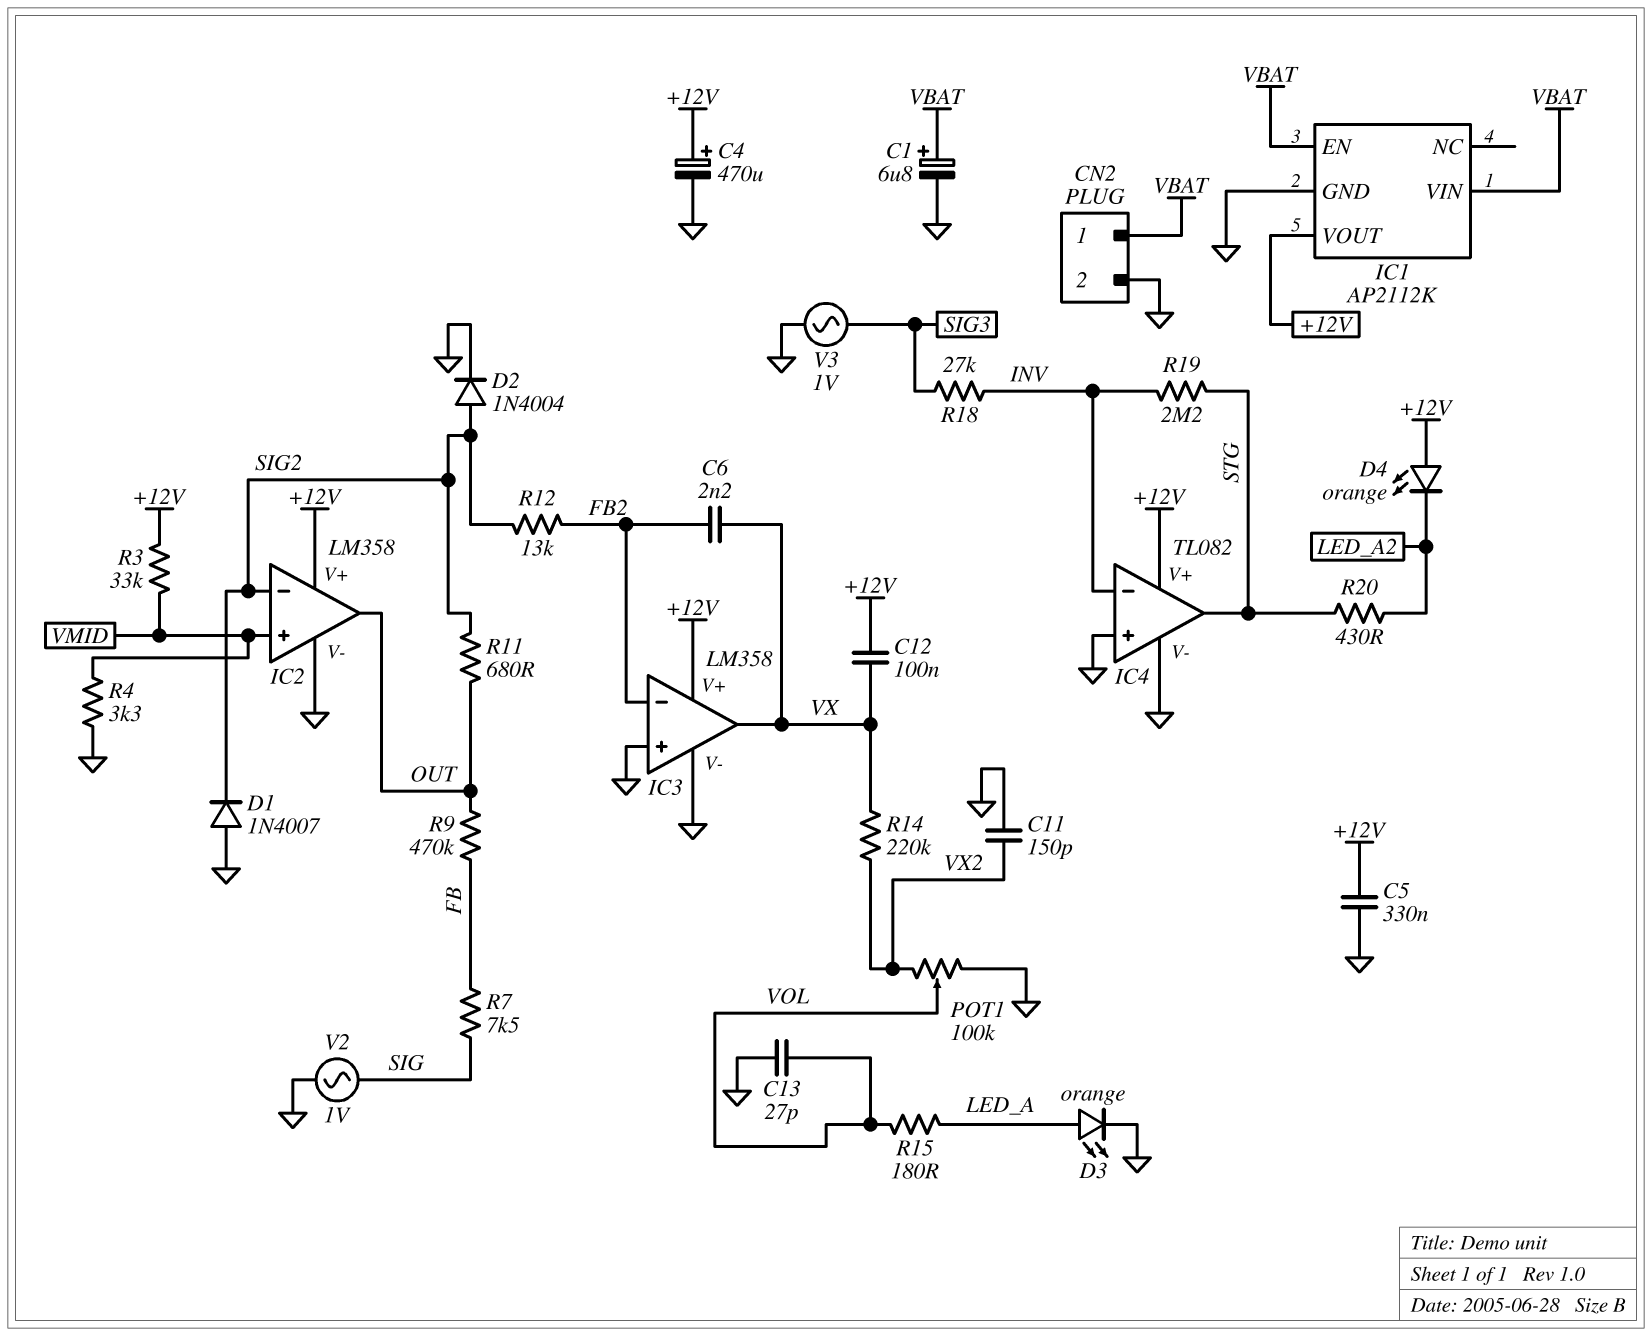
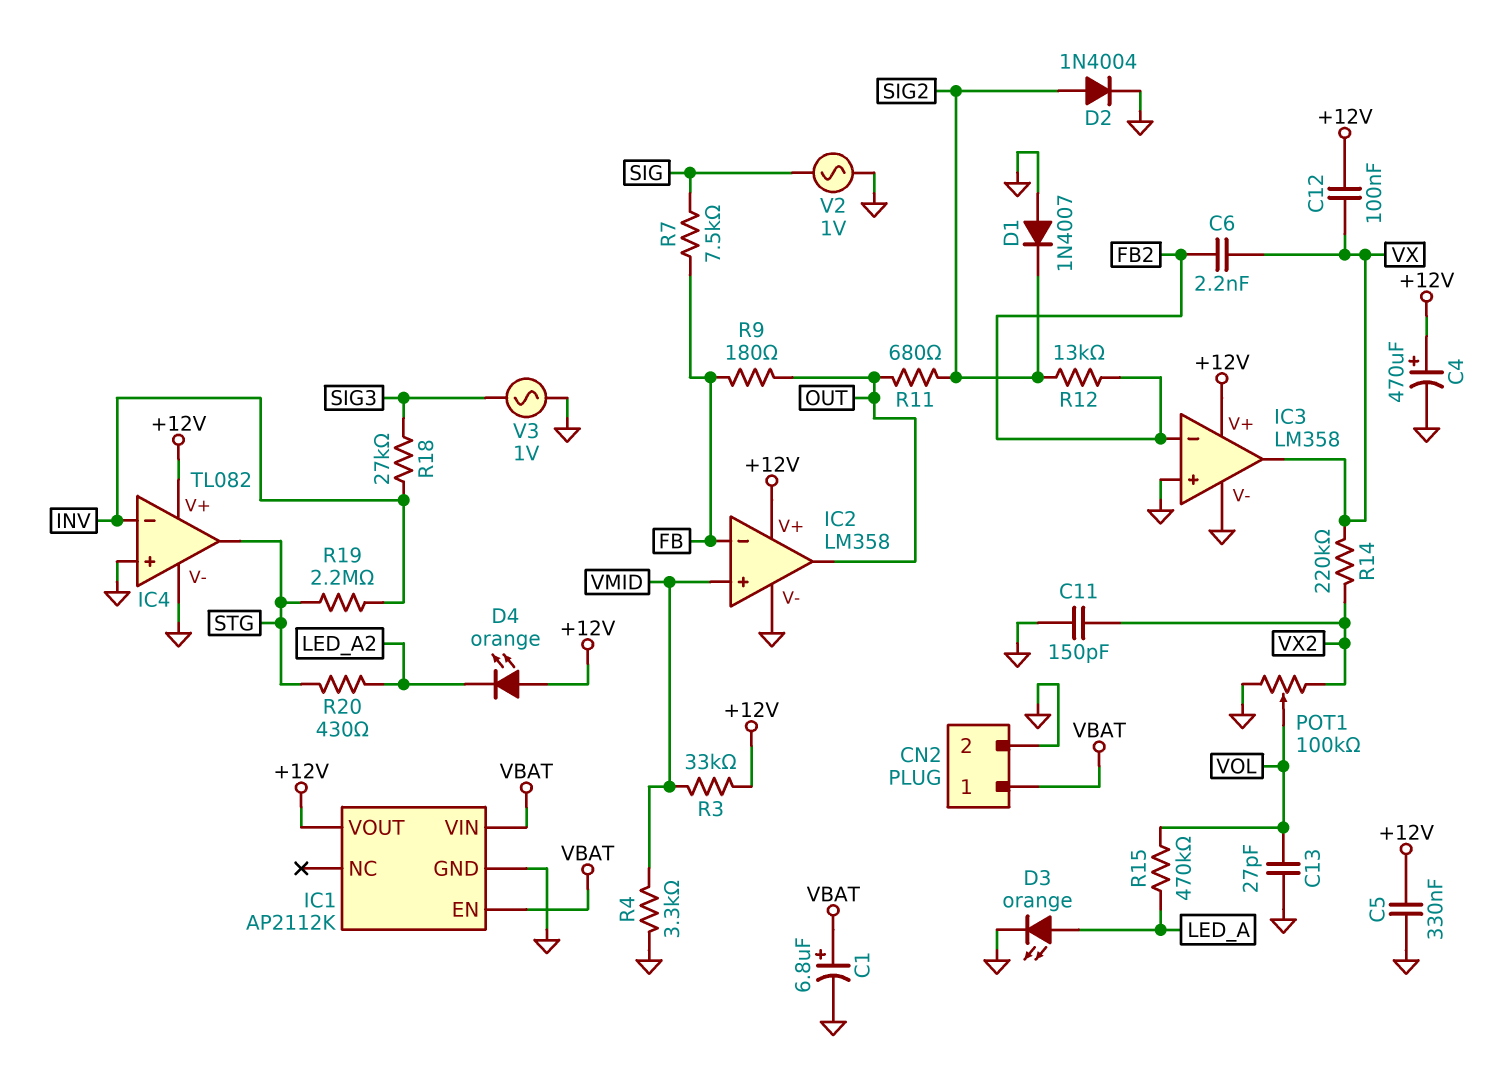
IC2 pin in-: SIG2 -> FB
R9: 470k (FB, OUT) -> 180 (FB, OUT)
R15: 180 (LED_A, VOL) -> 470k (LED_A, VOL)

